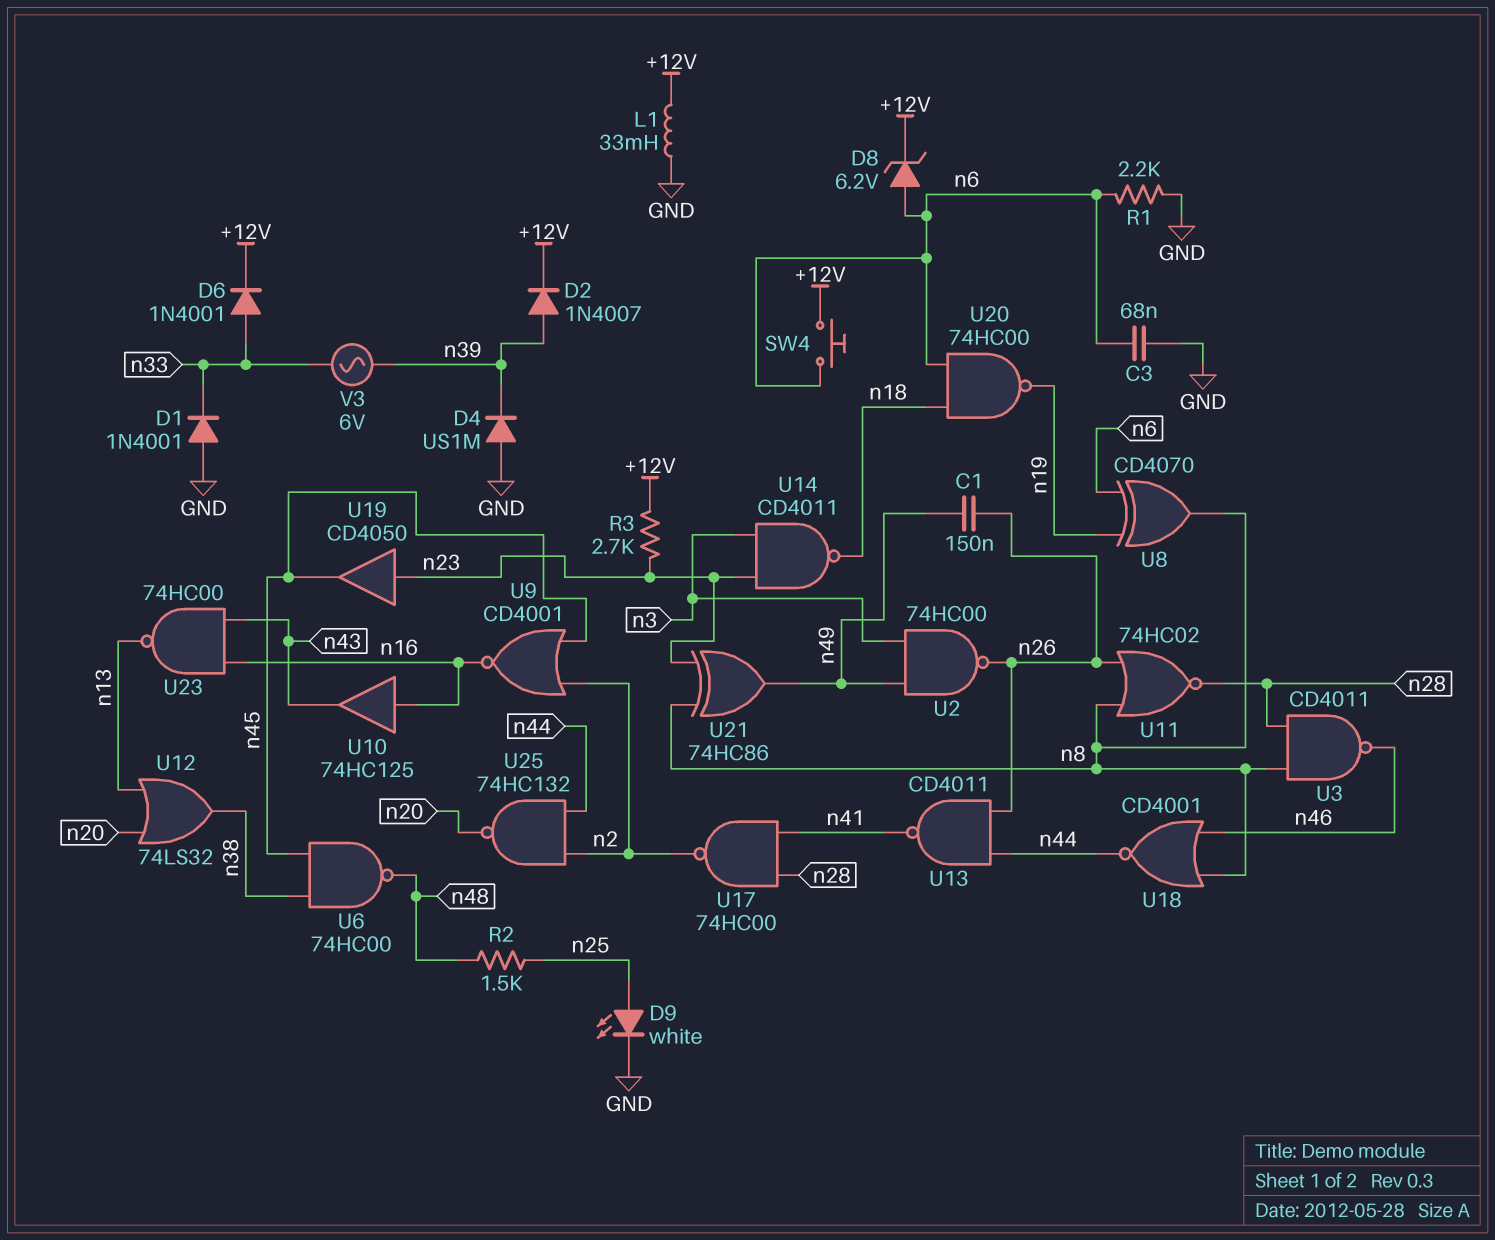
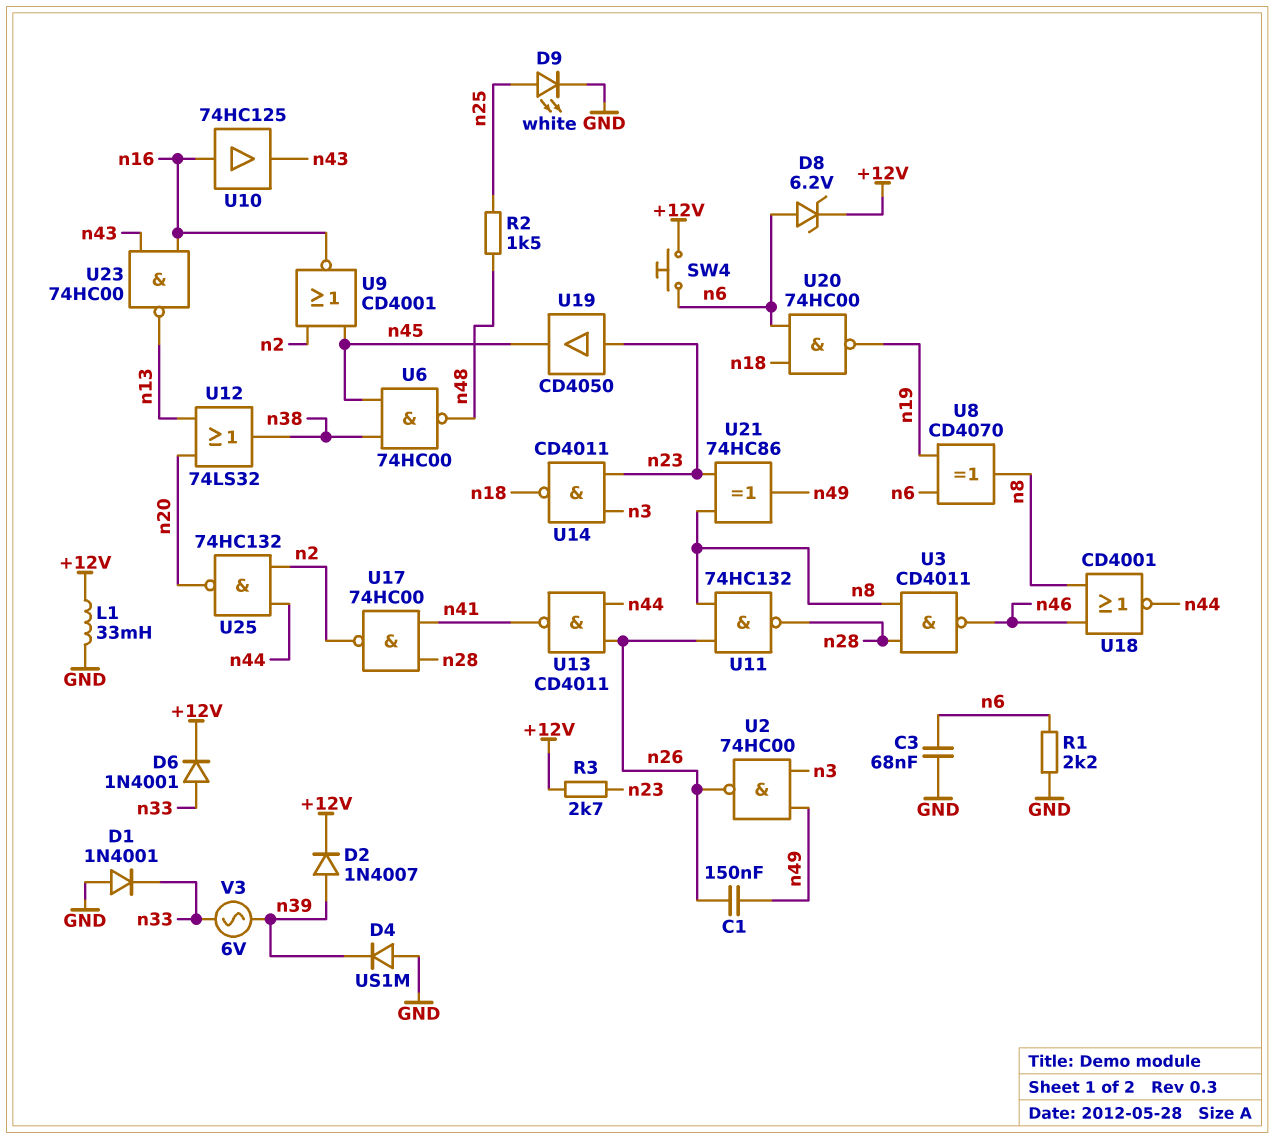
U11: NOR 74HC02 (in n8, in n26, out n28) -> NAND 74HC132 (in n8, in n26, out n28)

